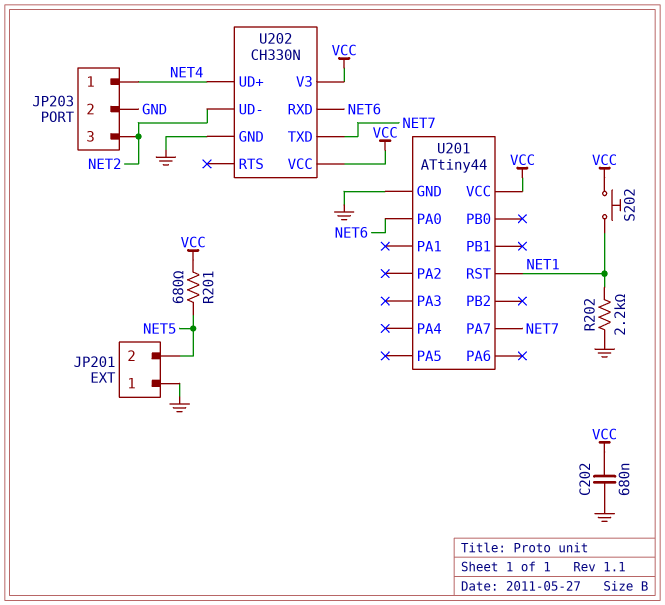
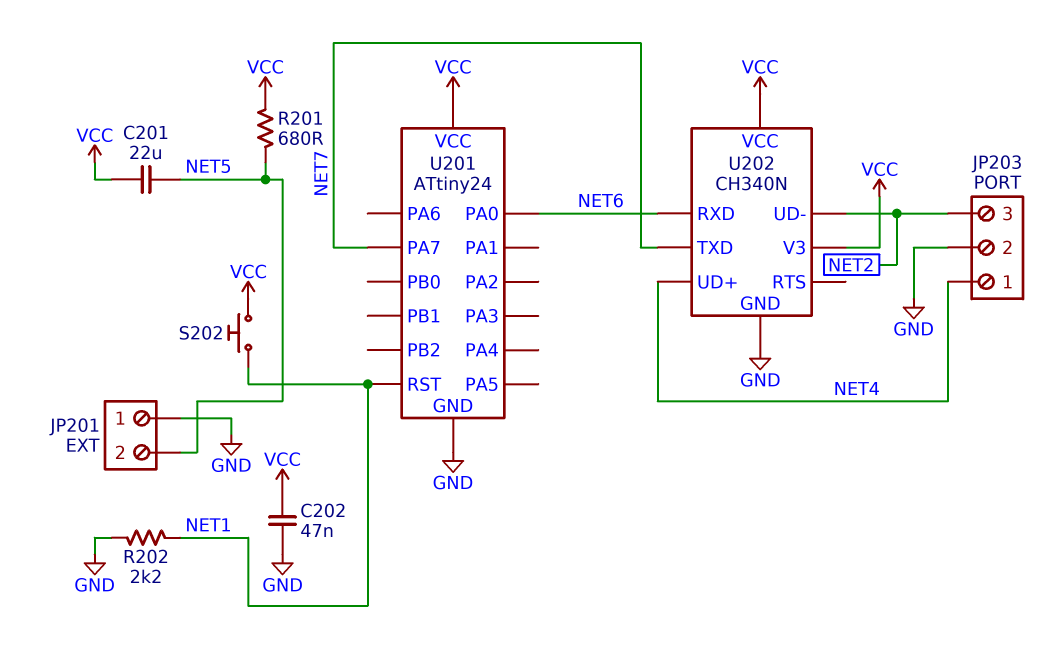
C201: none -> 22uF (NET5, VCC)
C202: 680nF (GND, VCC) -> 47nF (GND, VCC)
U201: ATtiny44 -> ATtiny24
U202: CH330N -> CH340N

